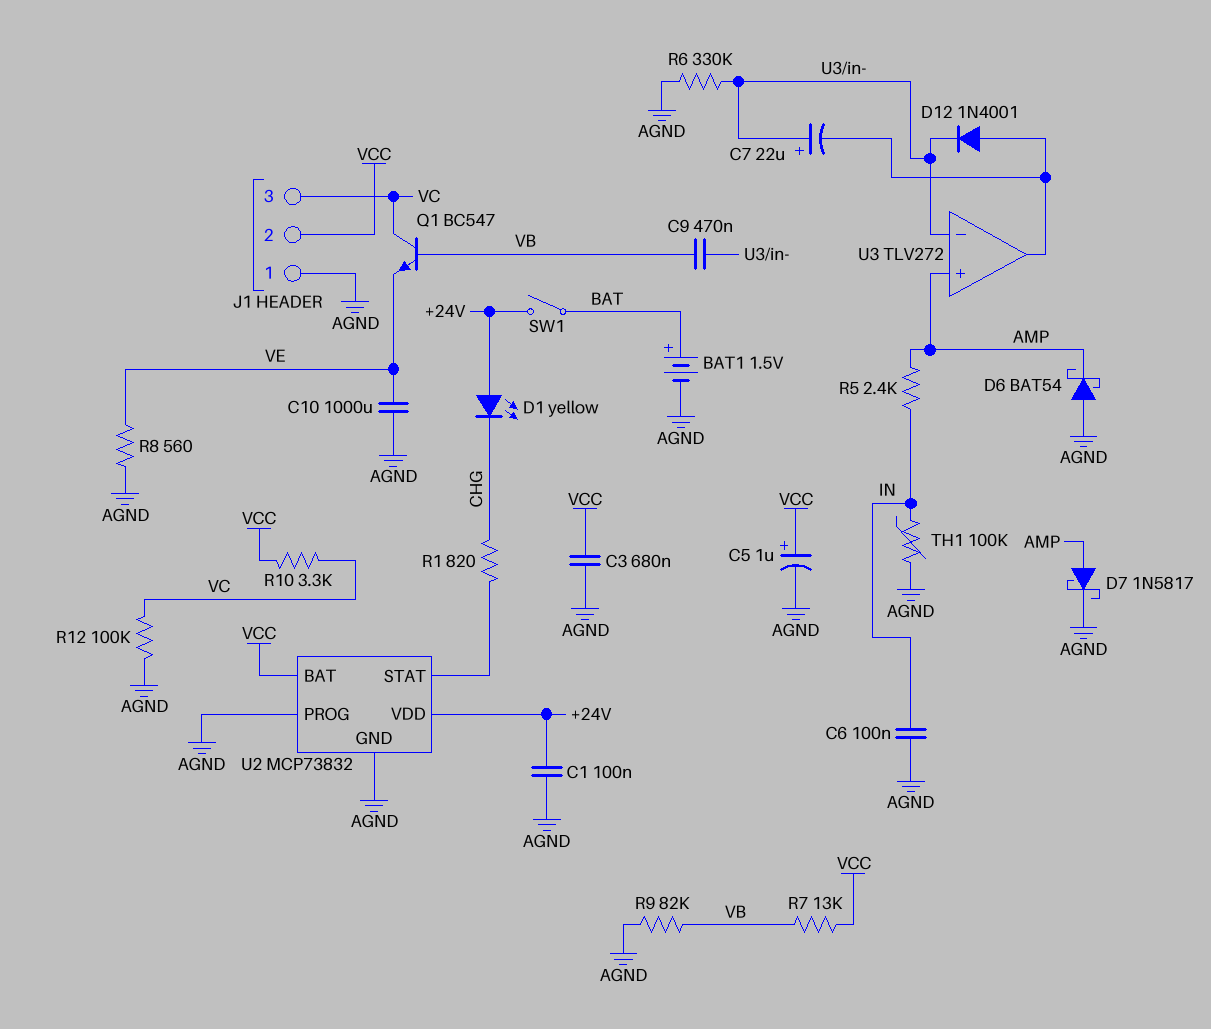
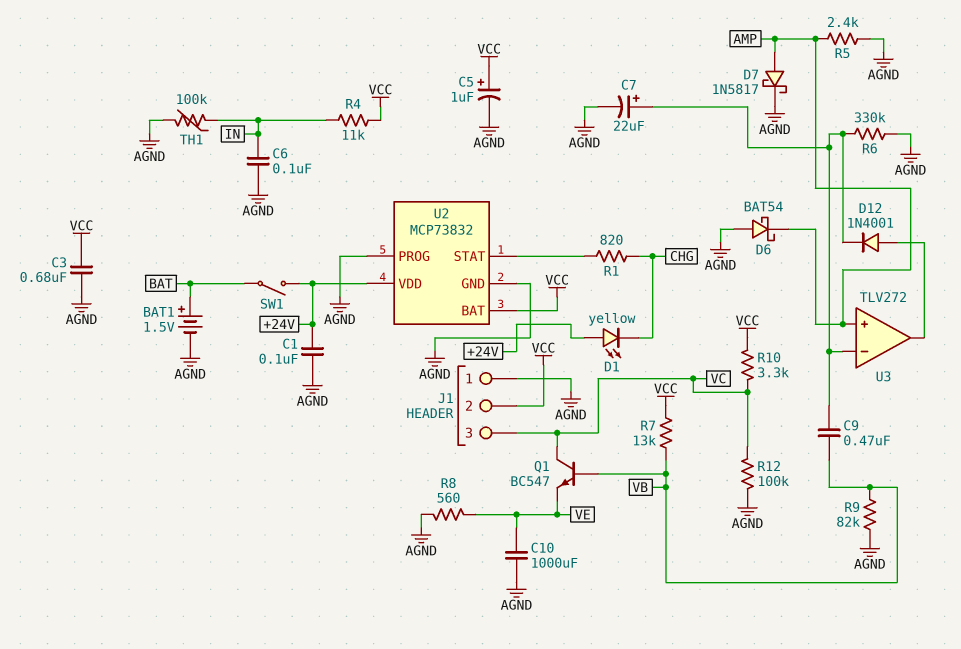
C7: 22uF (plus U3/in-, minus U3/out) -> 22uF (plus U3/in-, minus AGND)
R4: none -> 11k (IN, VCC)
R5: 2.4k (AMP, IN) -> 2.4k (AGND, AMP)

